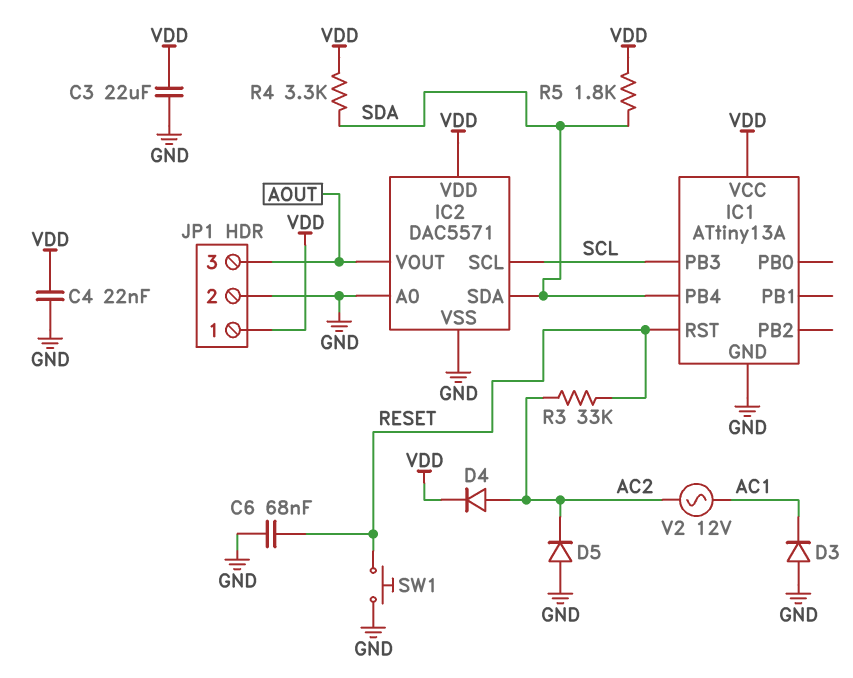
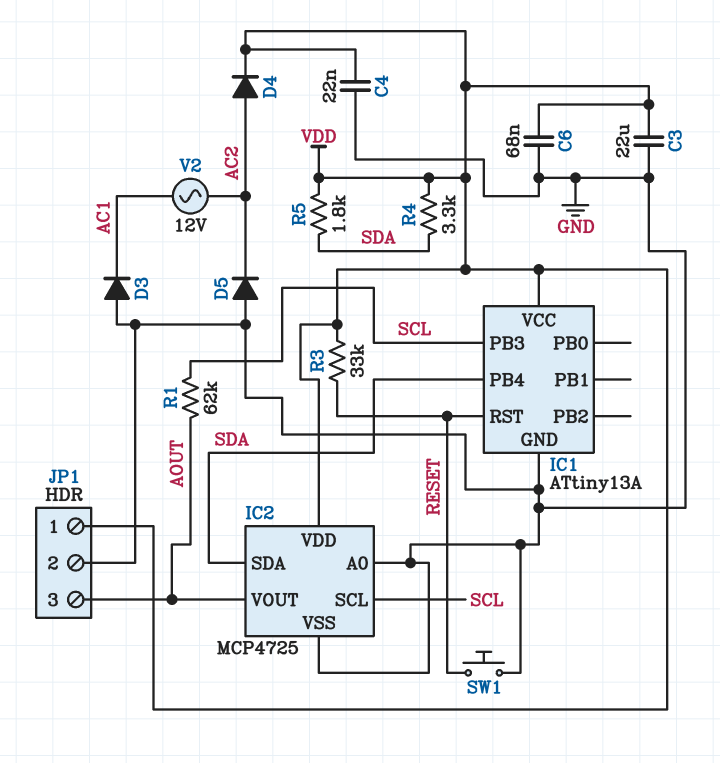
C6: 68nF (GND, RESET) -> 68nF (GND, VDD)
IC2: DAC5571 -> MCP4725
R1: none -> 62k (AOUT, SCL)
R3: 33k (AC2, RESET) -> 33k (RESET, VDD)

